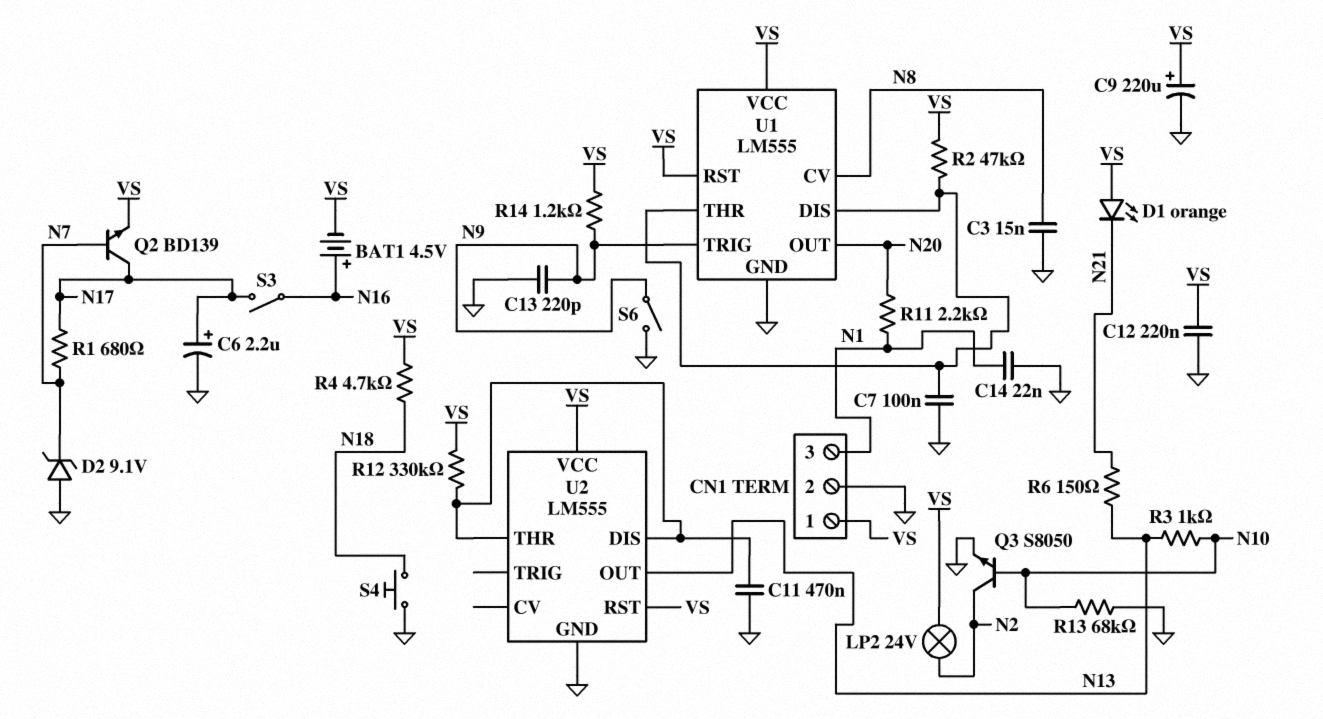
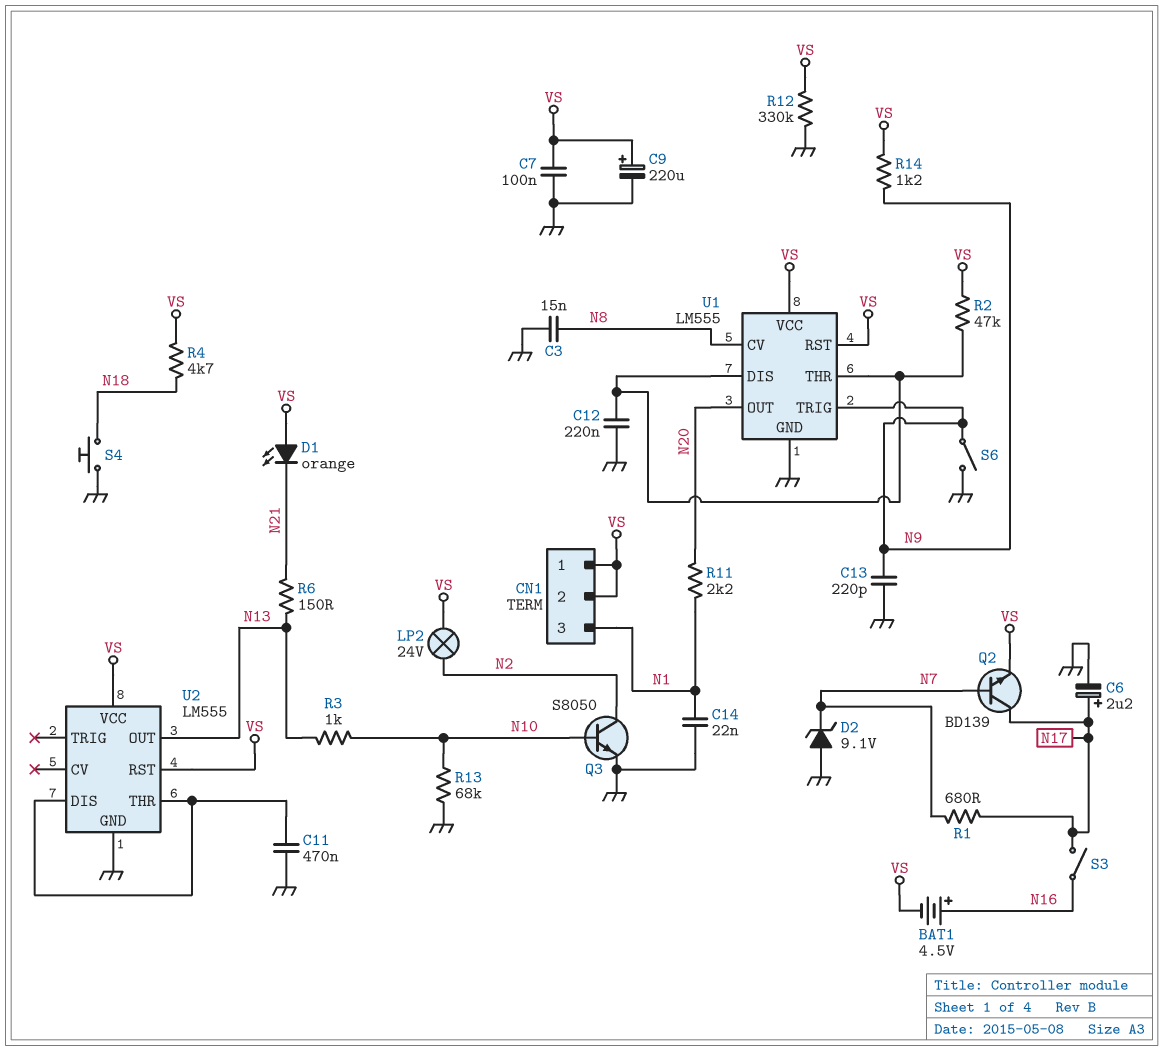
C7: 100nF (GND, U1/DIS) -> 100nF (GND, VS)
C12: 220nF (GND, VS) -> 220nF (GND, U1/DIS)
CN1 pin 2: GND -> VS
R12: 330k (U2/DIS, VS) -> 330k (GND, VS)

